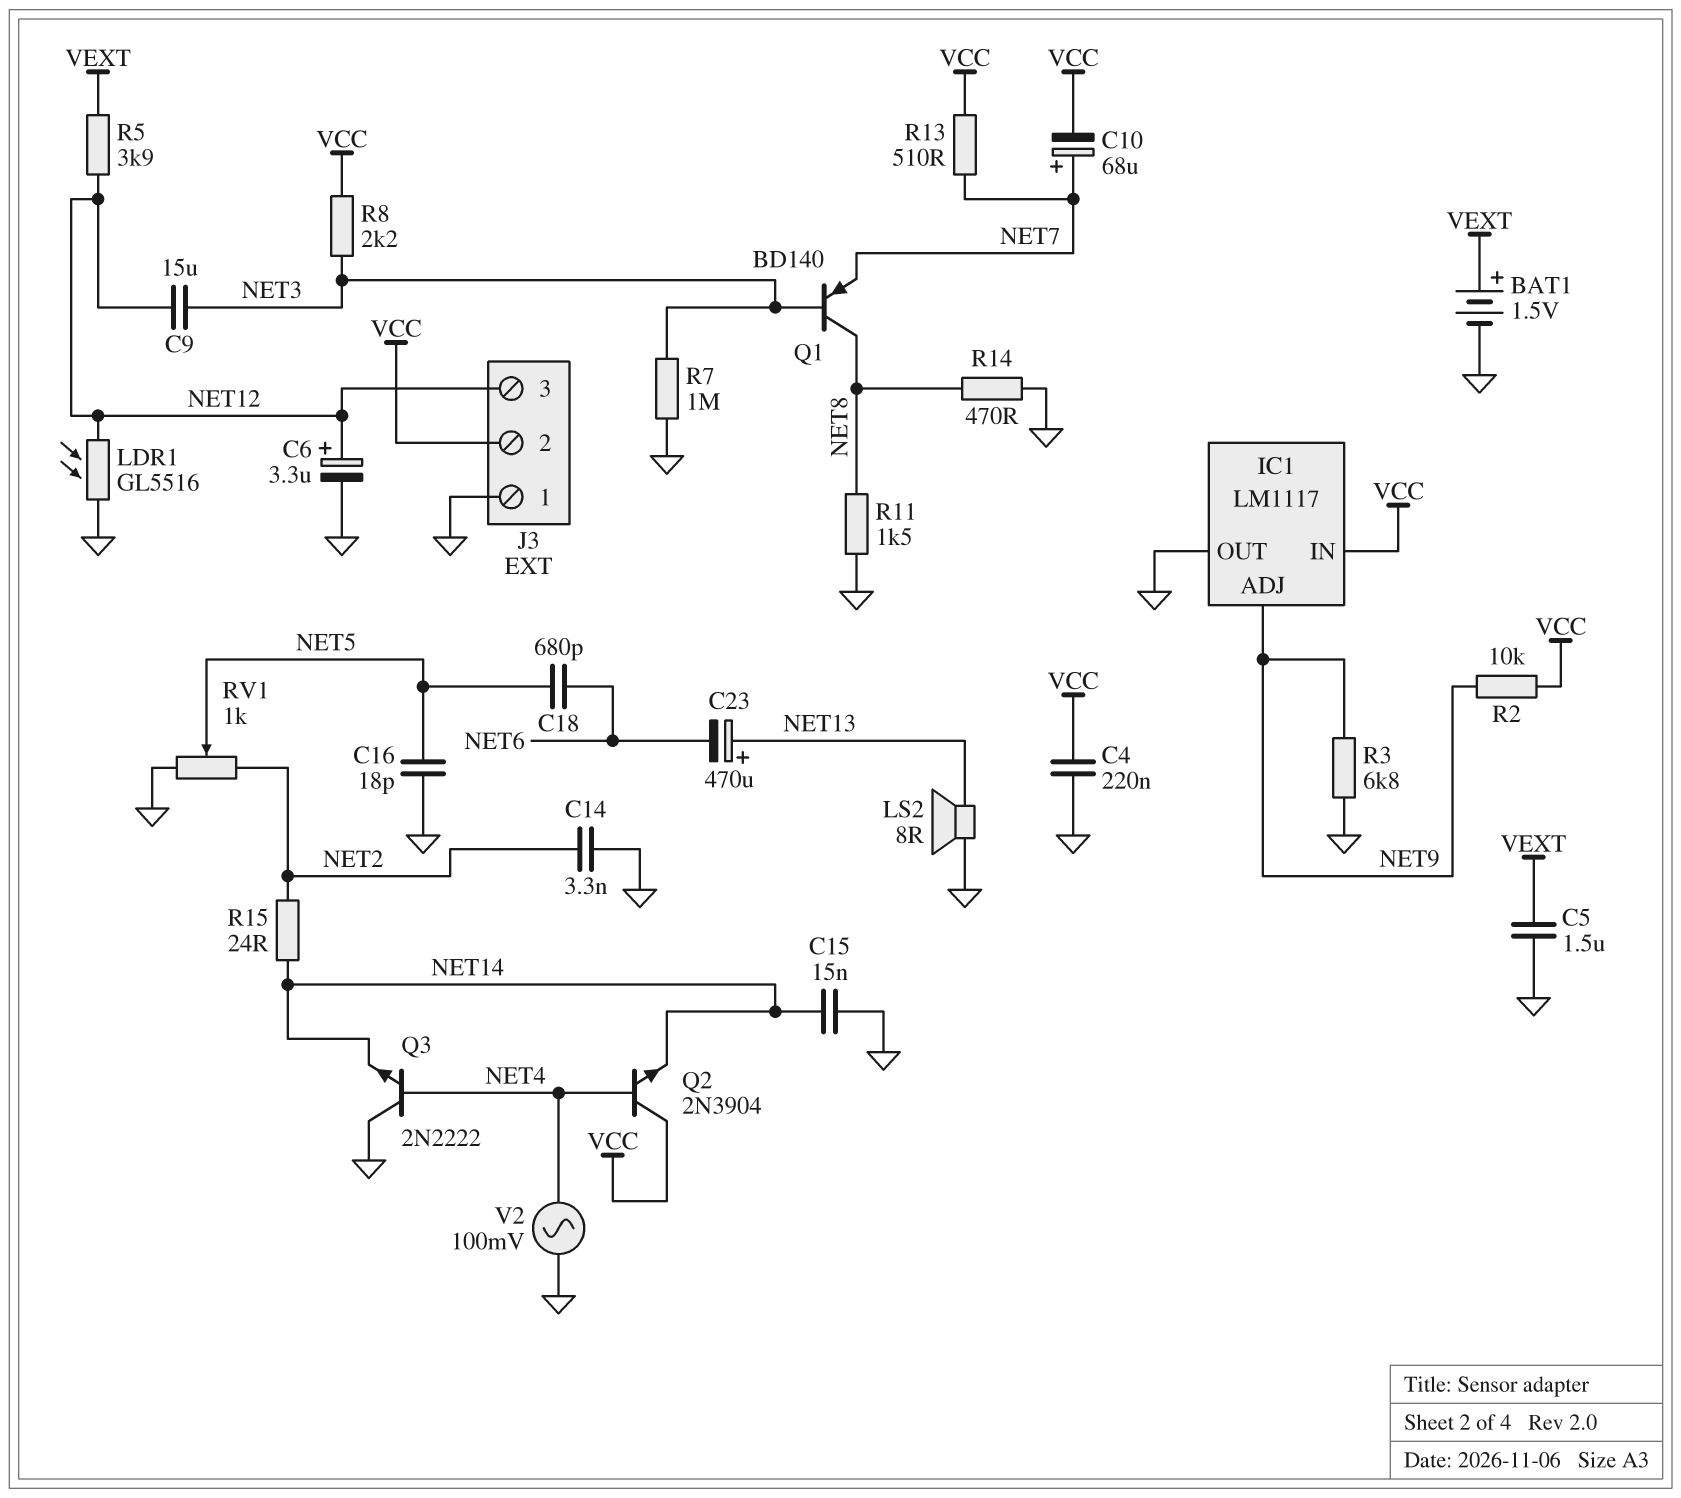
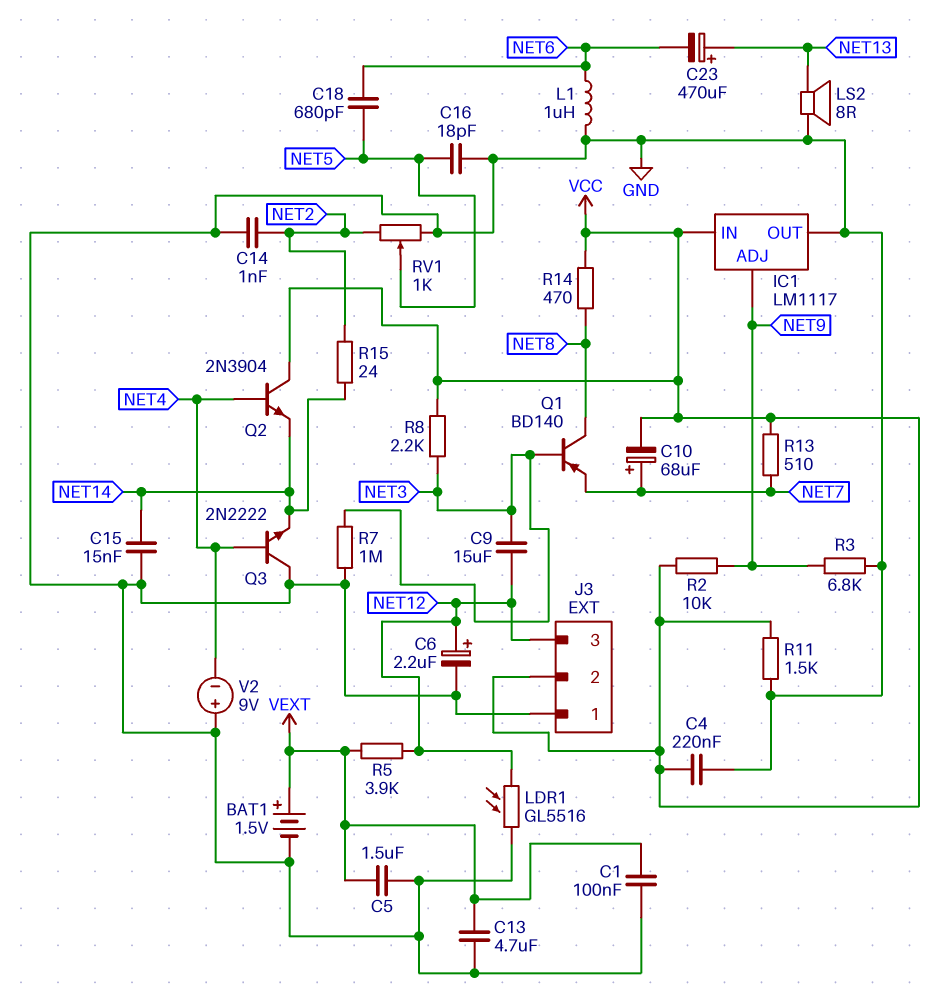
C1: none -> 100nF (GND, VEXT)
C6: 3.3uF (plus NET12, minus GND) -> 2.2uF (plus NET12, minus GND)
C13: none -> 4.7uF (GND, VEXT)
C14: 3.3nF (GND, NET2) -> 1nF (GND, NET2)
L1: none -> 1uH (GND, NET6)
R11: 1.5k (GND, NET8) -> 1.5k (GND, VCC)
R14: 470 (GND, NET8) -> 470 (NET8, VCC)
V2: AC 100mV (GND, NET4) -> 9V (plus GND, minus NET4)

